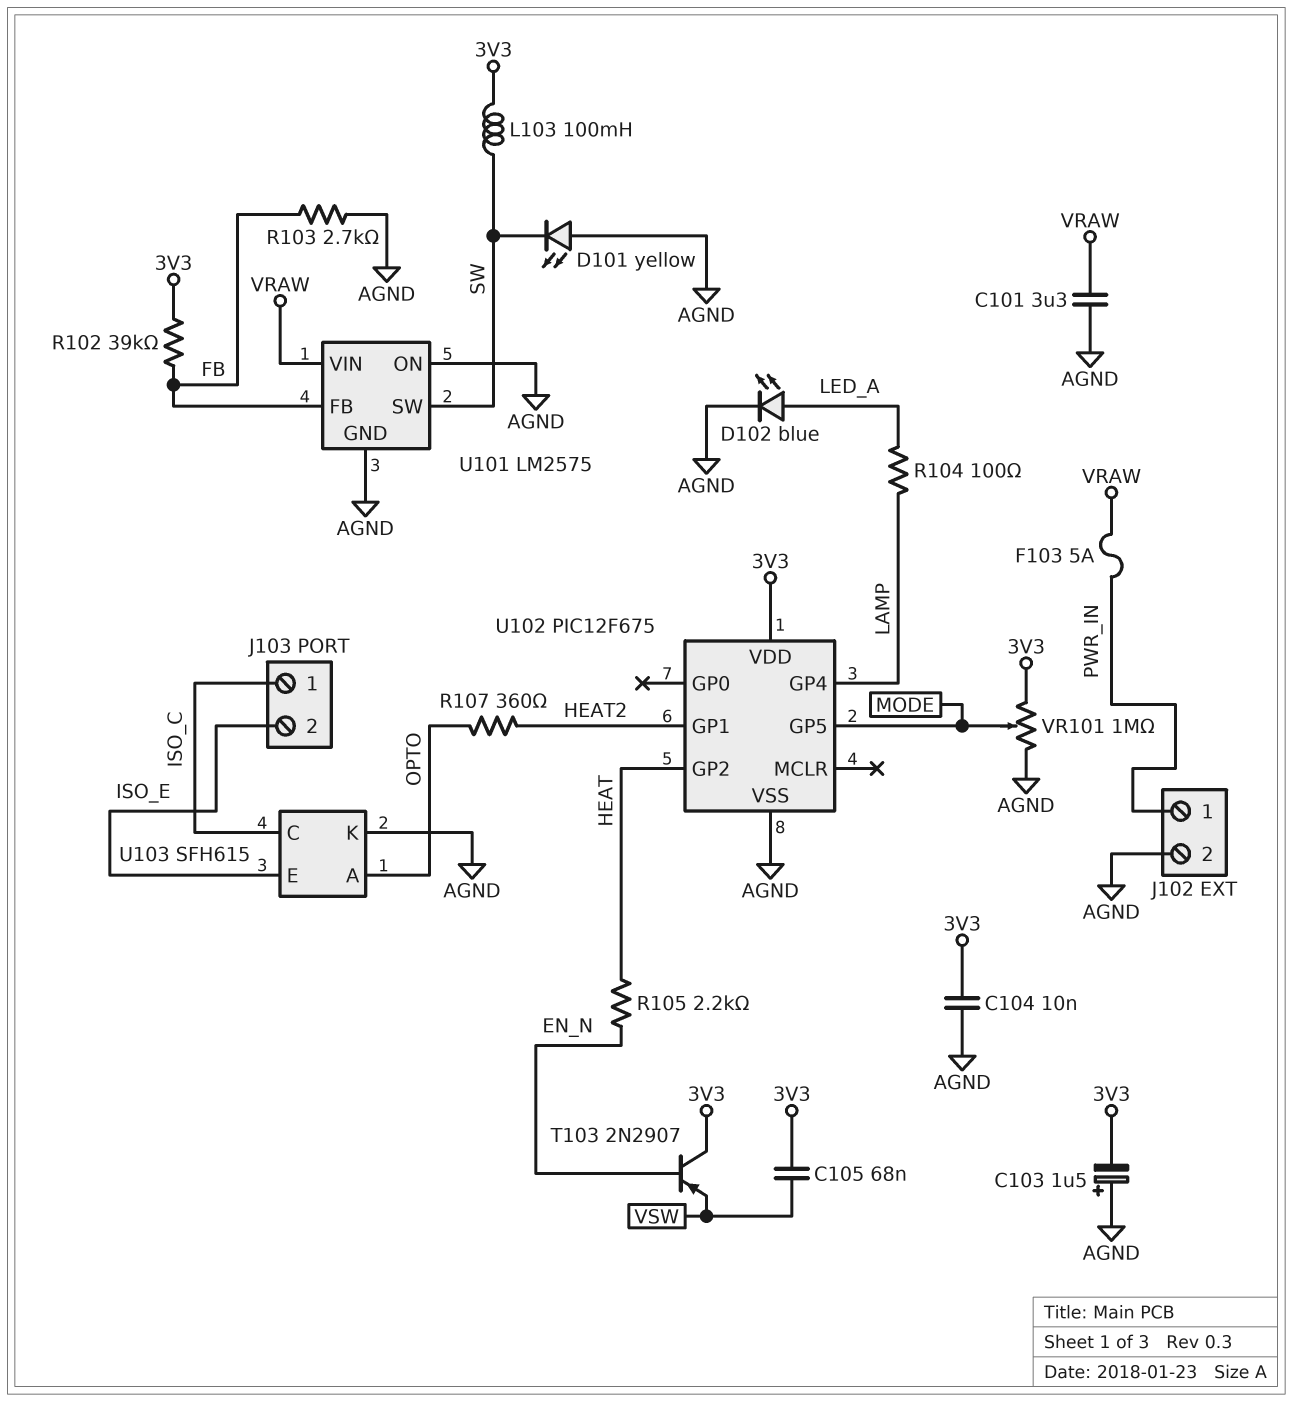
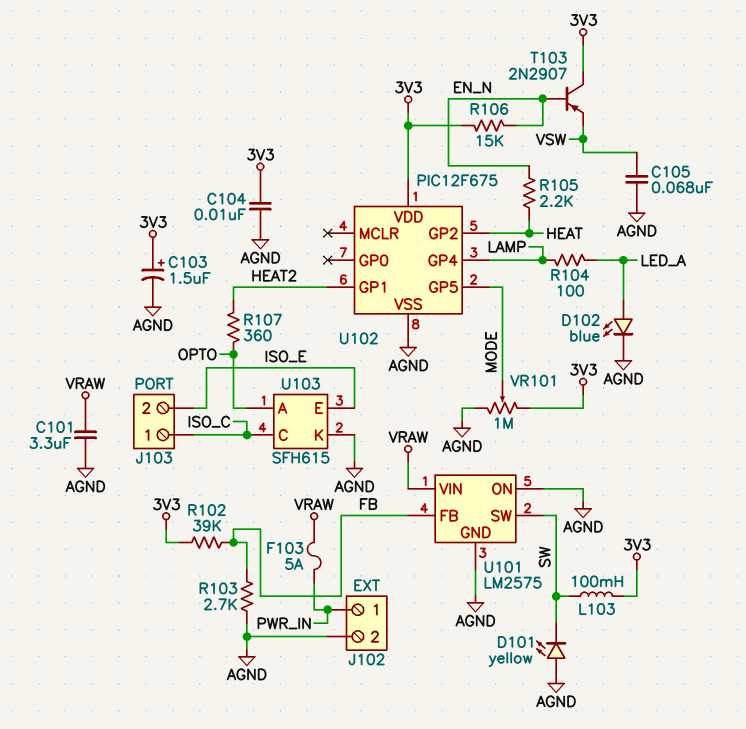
C103: 1.5uF (plus AGND, minus 3V3) -> 1.5uF (plus 3V3, minus AGND)
C105: 68nF (3V3, VSW) -> 68nF (AGND, VSW)
R106: none -> 15k (3V3, EN_N)

